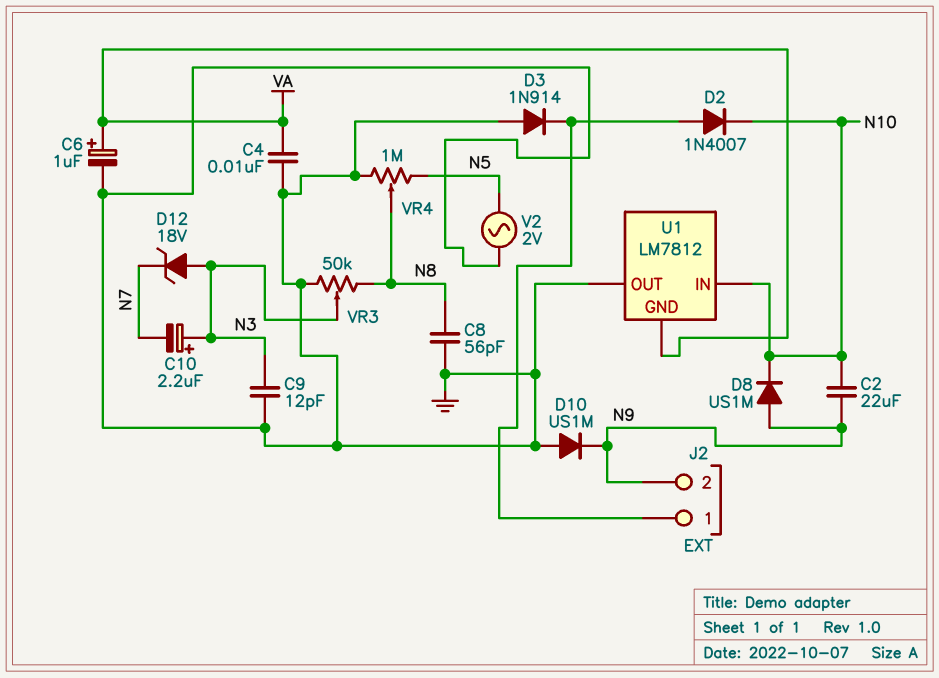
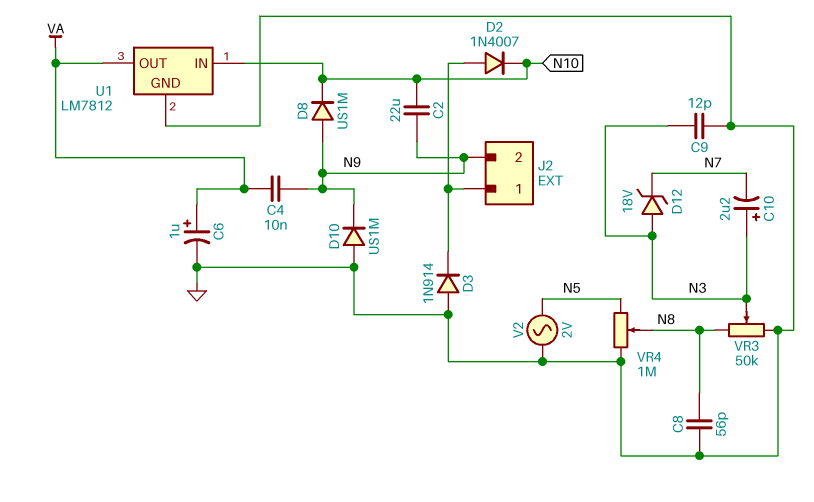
C4: 10nF (GND, VA) -> 10nF (N9, VA)
U1 pin GND: VA -> GND
U1 pin OUT: GND -> VA

